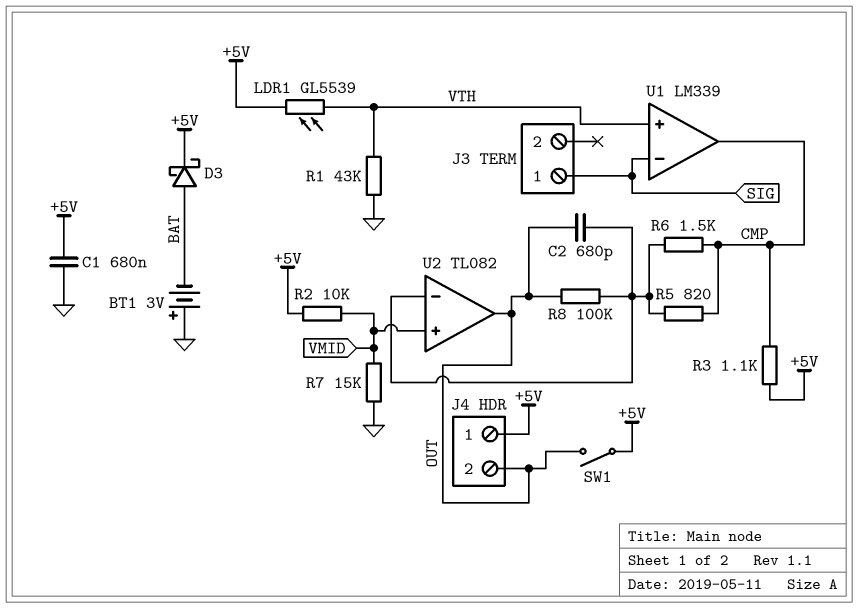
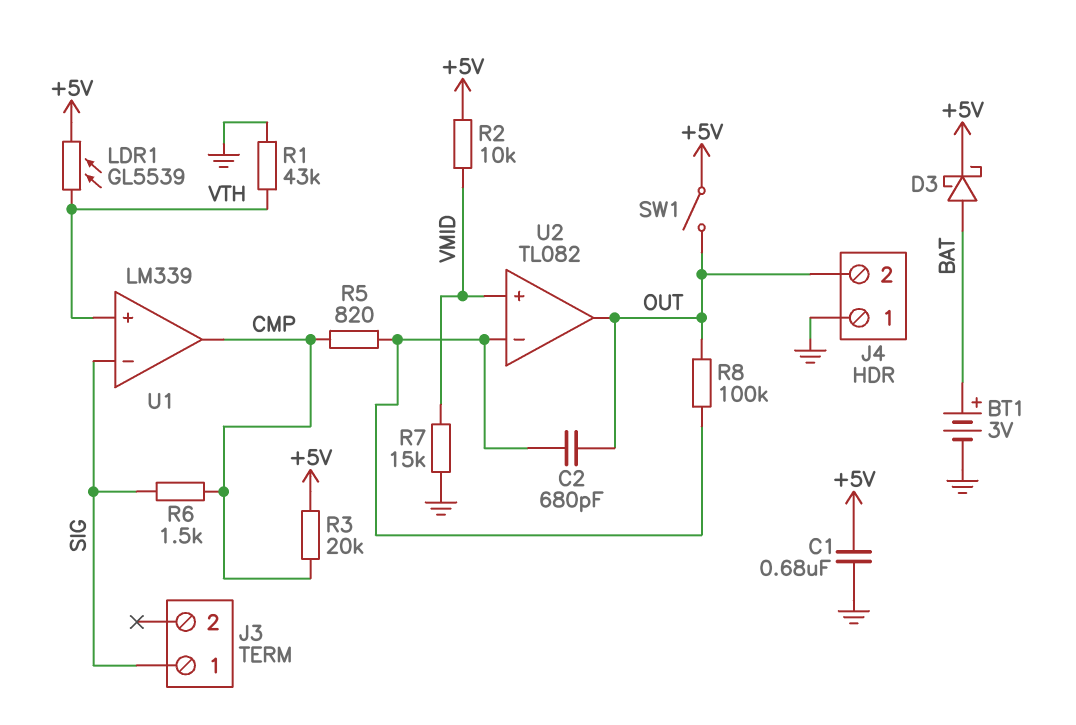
BT1: 3V (plus GND, minus BAT) -> 3V (plus BAT, minus GND)
J4 pin 1: +5V -> GND
R3: 1.1k (+5V, CMP) -> 20k (+5V, CMP)
R6: 1.5k (CMP, U2/in-) -> 1.5k (CMP, SIG)

